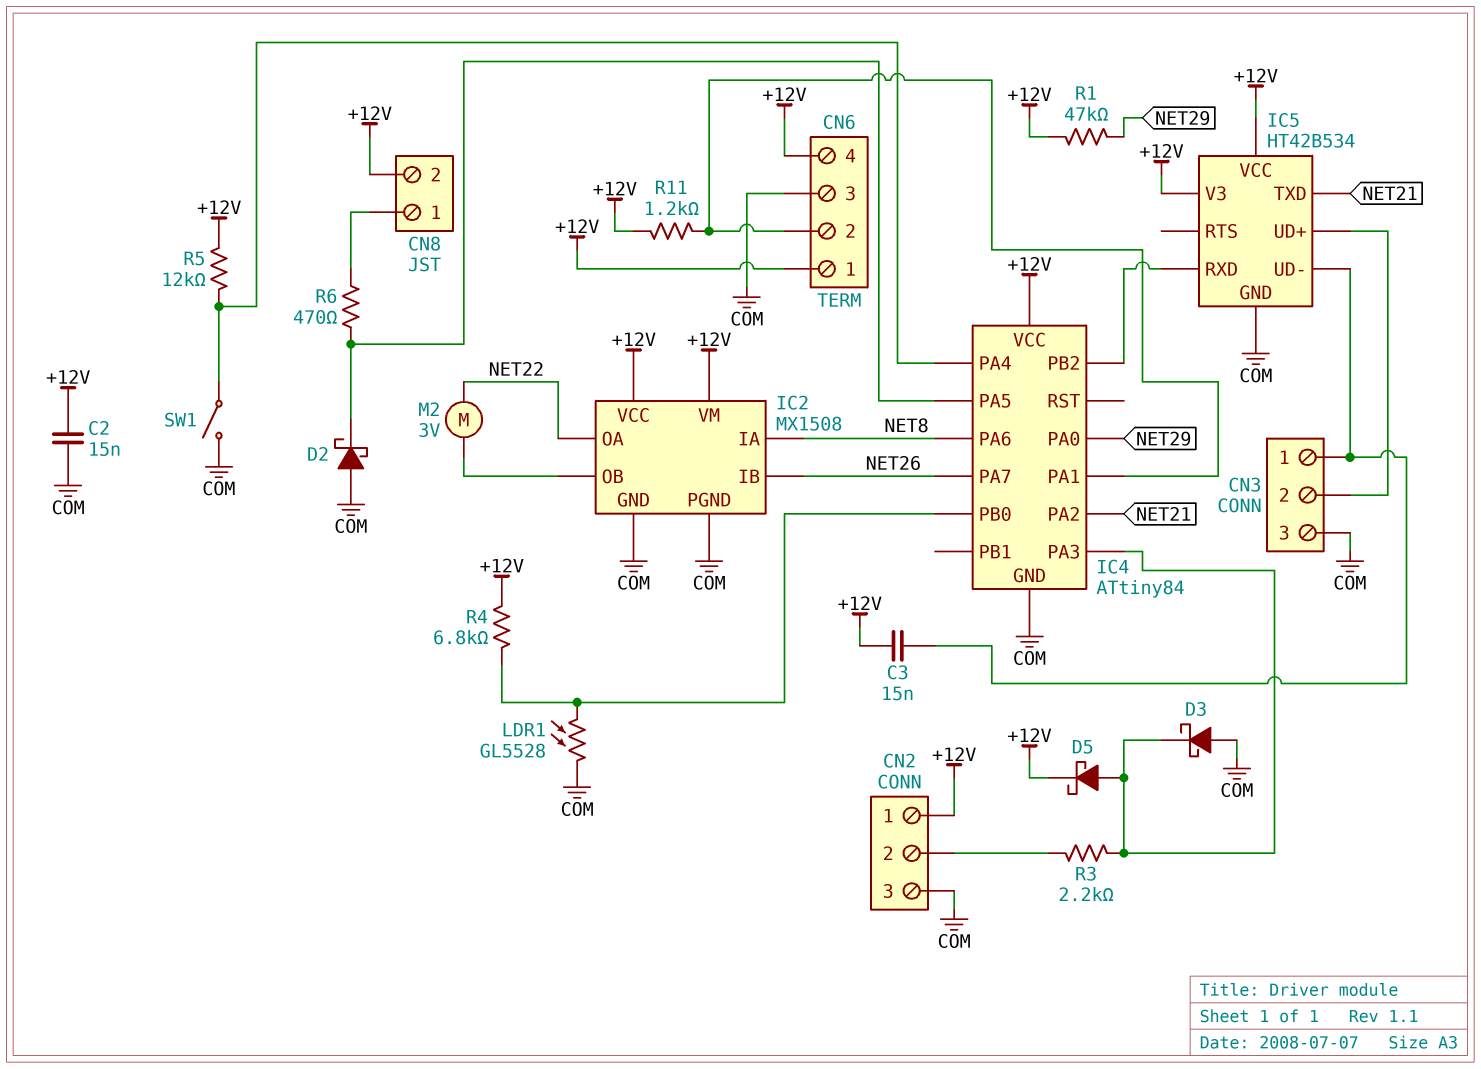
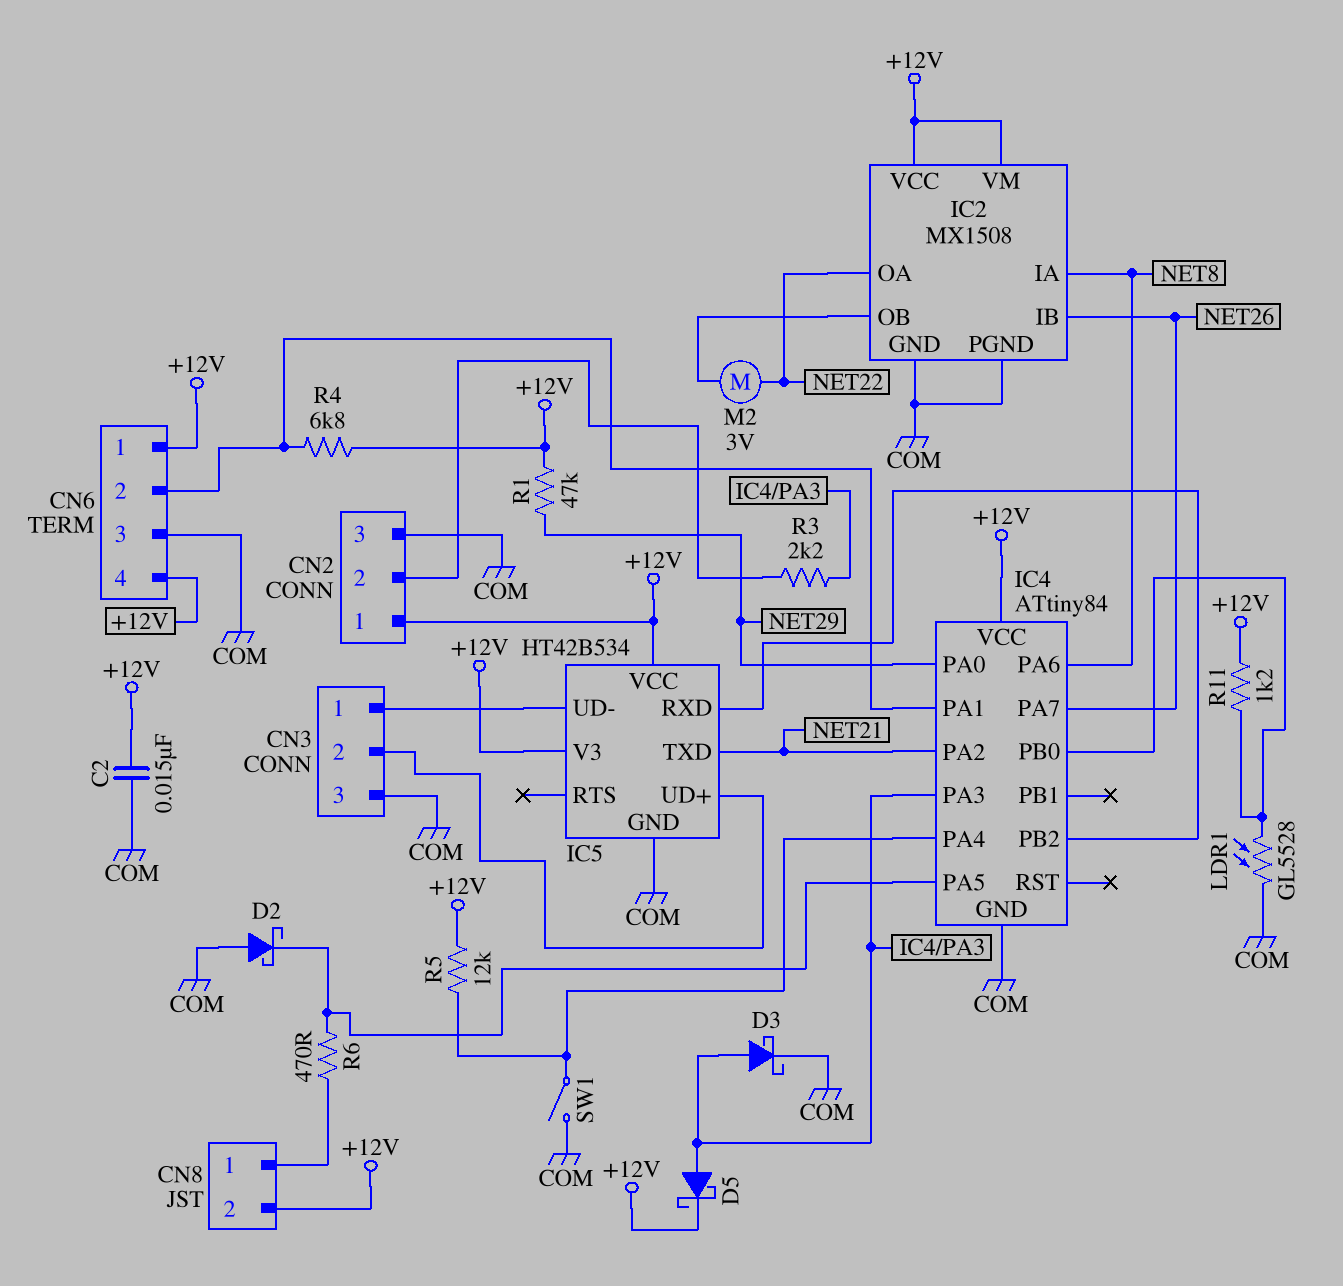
C3: 15nF (+12V, CN3/1) -> none
D3: schottky (A COM, K IC4/PA3) -> schottky (A IC4/PA3, K COM)
R4: 6.8k (+12V, IC4/PB0) -> 6.8k (+12V, CN6/2)
R11: 1.2k (+12V, CN6/2) -> 1.2k (+12V, IC4/PB0)

